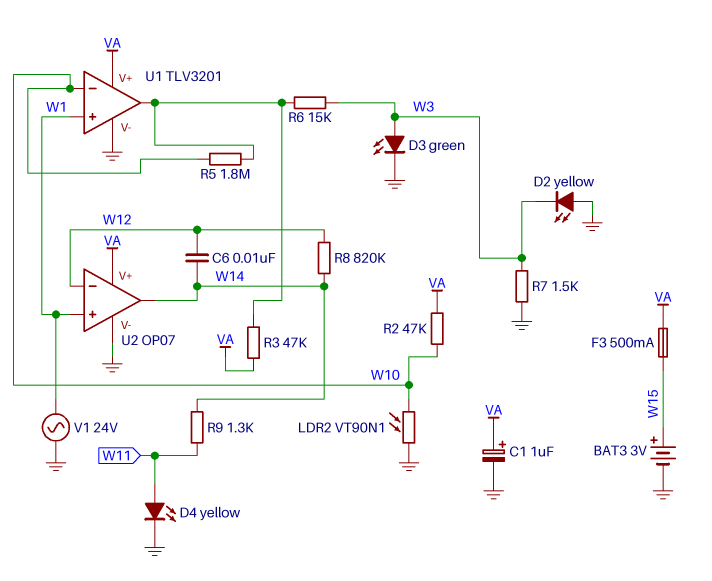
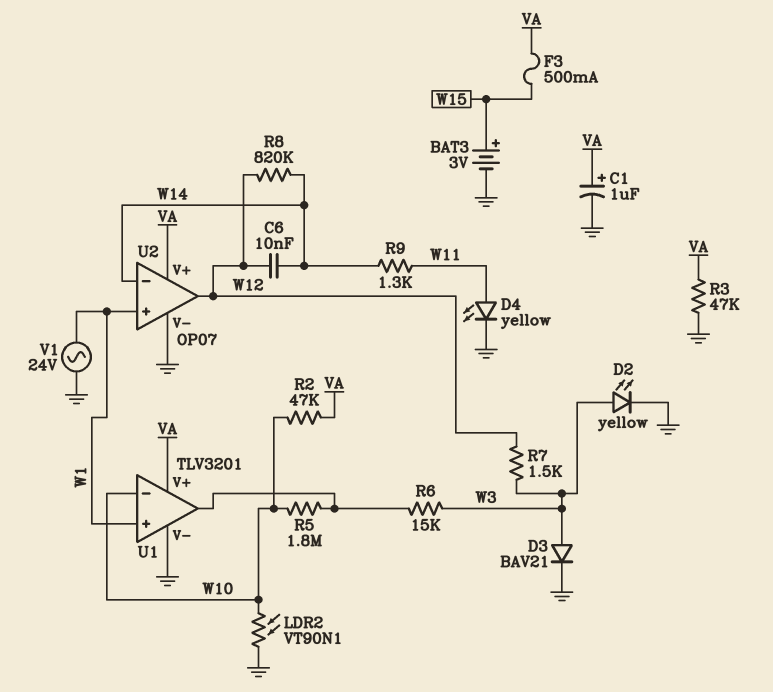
D2: LED yellow (A GND, K W3) -> LED yellow (A W3, K GND)
D3: LED green (A W3, K GND) -> diode BAV21 (A W3, K GND)
R3: 47k (U1/out, VA) -> 47k (GND, VA)
R7: 1.5k (GND, W3) -> 1.5k (W3, W12)
U2 pin in-: W12 -> W14
U2 pin out: W14 -> W12

